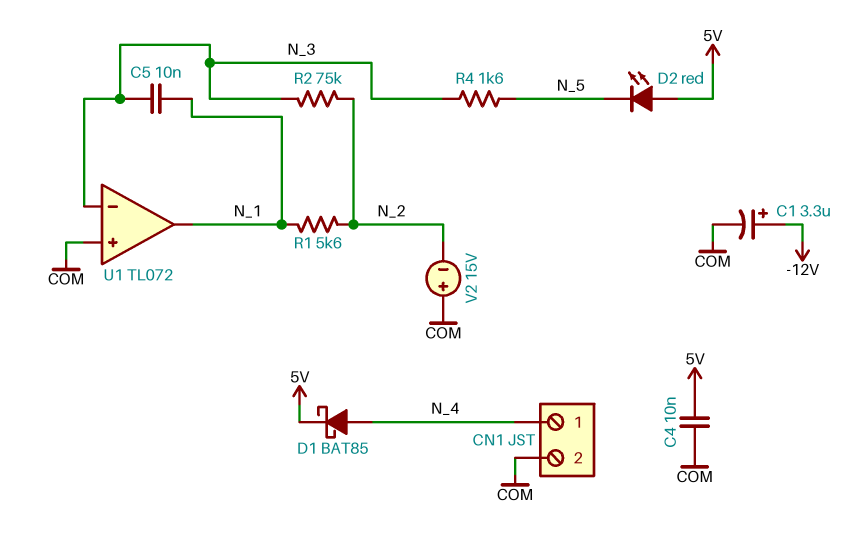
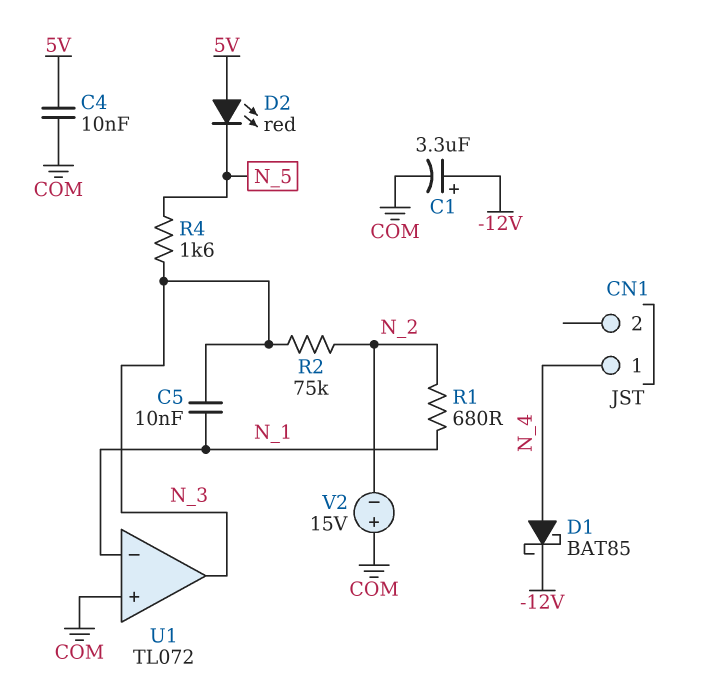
CN1 pin 2: COM -> none
D1: schottky BAT85 (A N_4, K 5V) -> schottky BAT85 (A N_4, K -12V)
R1: 5.6k (N_1, N_2) -> 680 (N_1, N_2)
U1 pin in-: N_3 -> N_1
U1 pin out: N_1 -> N_3

